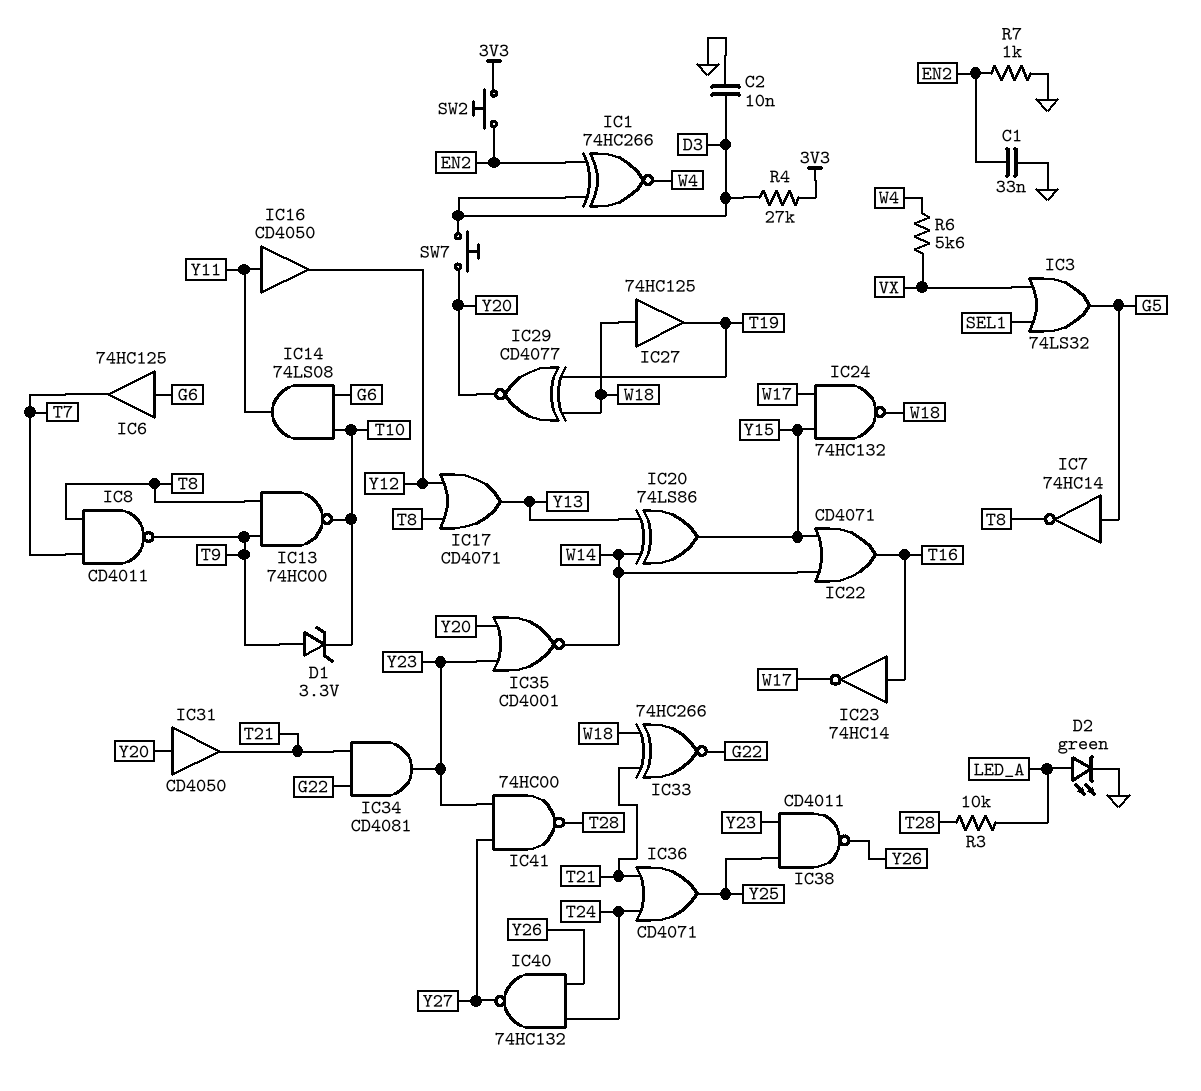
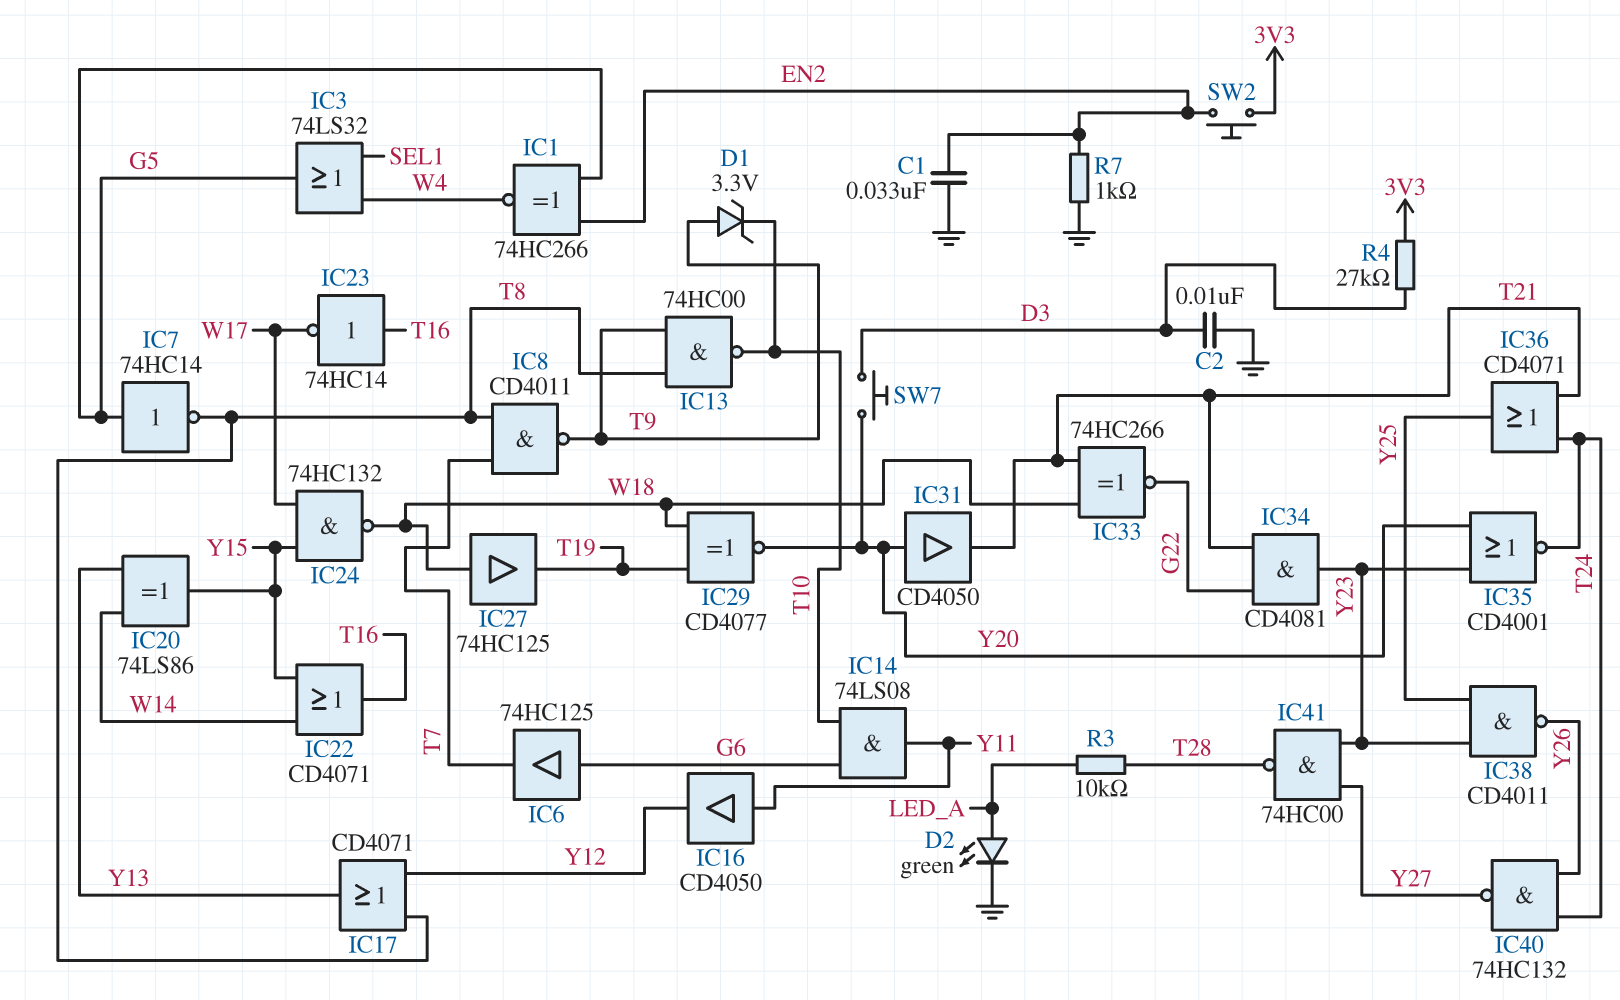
IC1: XNOR 74HC266 (in D3, in EN2, out W4) -> XNOR 74HC266 (in EN2, in G5, out W4)
IC3: OR 74LS32 (in SEL1, in VX, out G5) -> OR 74LS32 (in SEL1, in W4, out G5)
IC35: NOR CD4001 (in Y20, in Y23, out W14) -> NOR CD4001 (in Y20, in Y23, out T24)
R6: 5.6k (VX, W4) -> none

